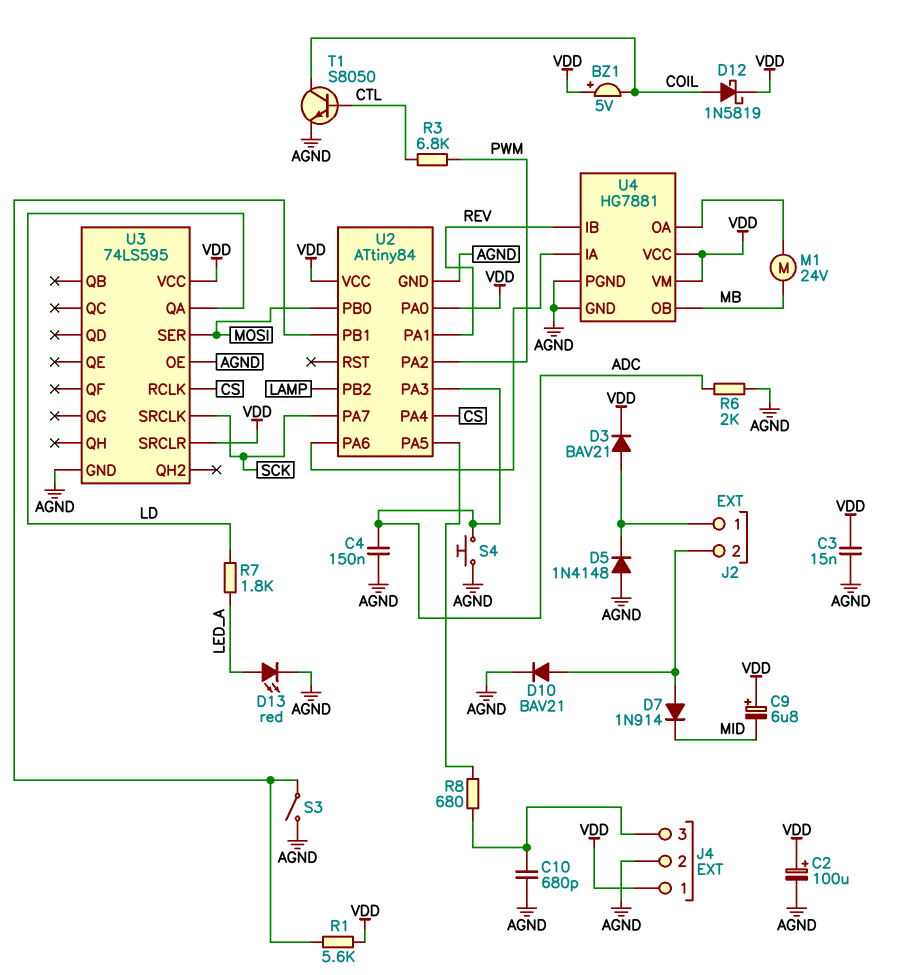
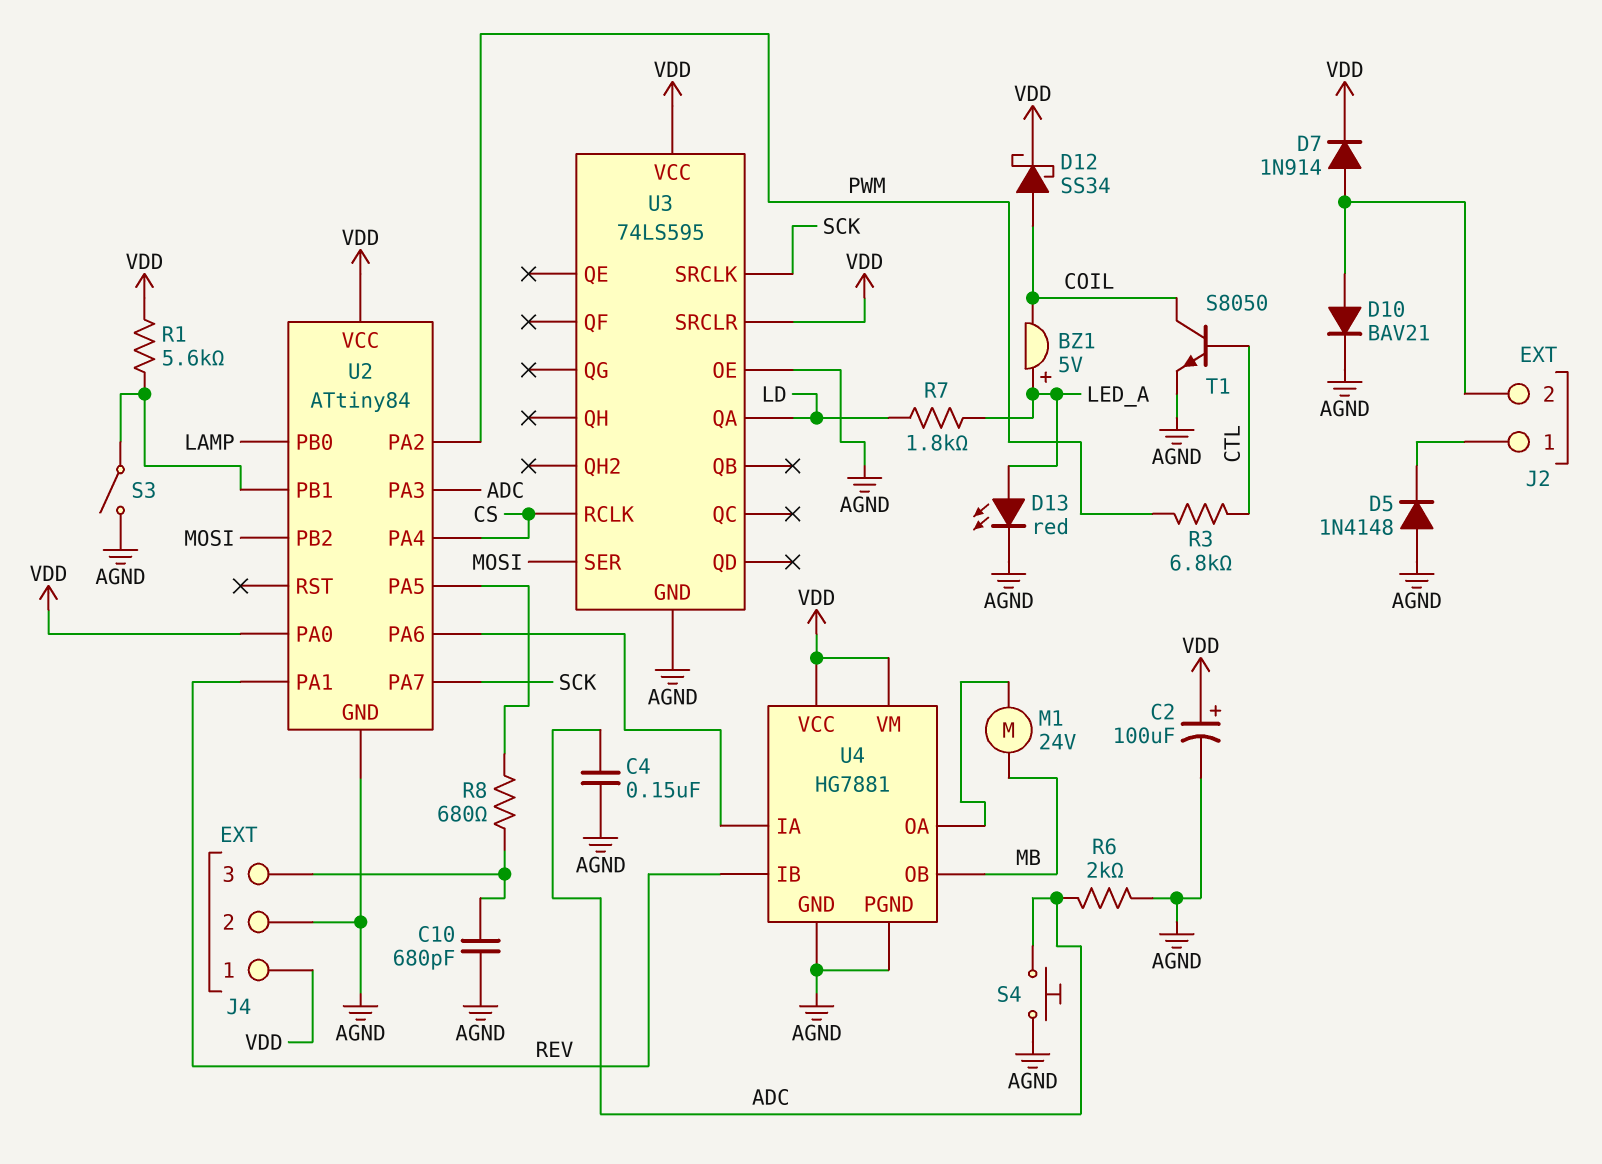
BZ1: buzzer 5V (plus VDD, minus COIL) -> buzzer 5V (plus LED_A, minus COIL)
C3: 15nF (AGND, VDD) -> none
C9: 6.8uF (plus VDD, minus MID) -> none
D3: diode BAV21 (A J2/1, K VDD) -> none
D7: diode 1N914 (A J2/2, K MID) -> diode 1N914 (A J2/2, K VDD)
D12: schottky 1N5819 (A COIL, K VDD) -> schottky SS34 (A COIL, K VDD)
U2 pin PB0: MOSI -> LAMP
U2 pin PB2: LAMP -> MOSI

